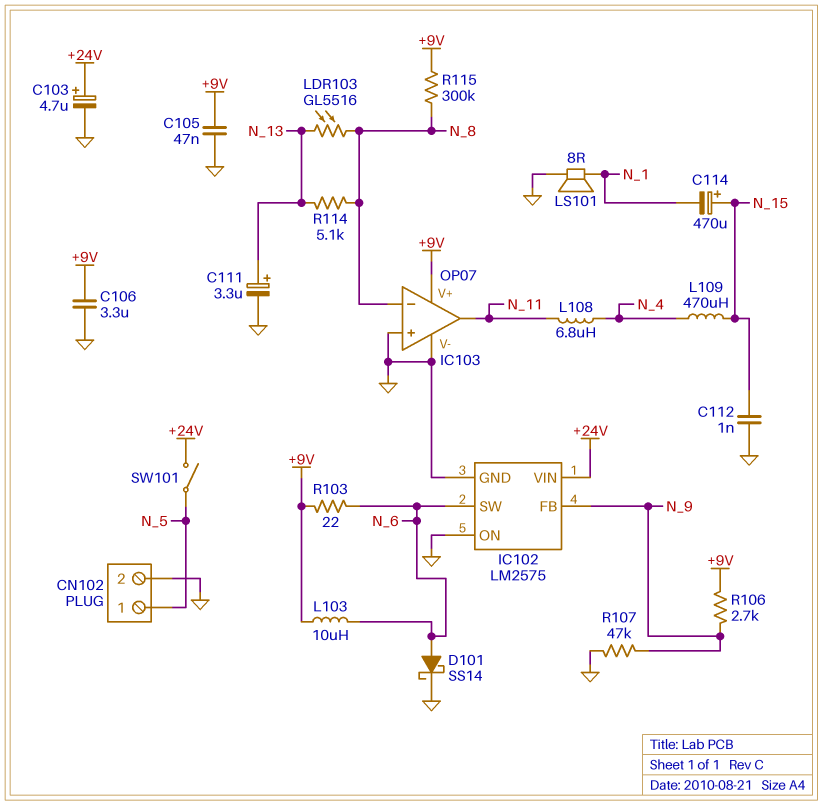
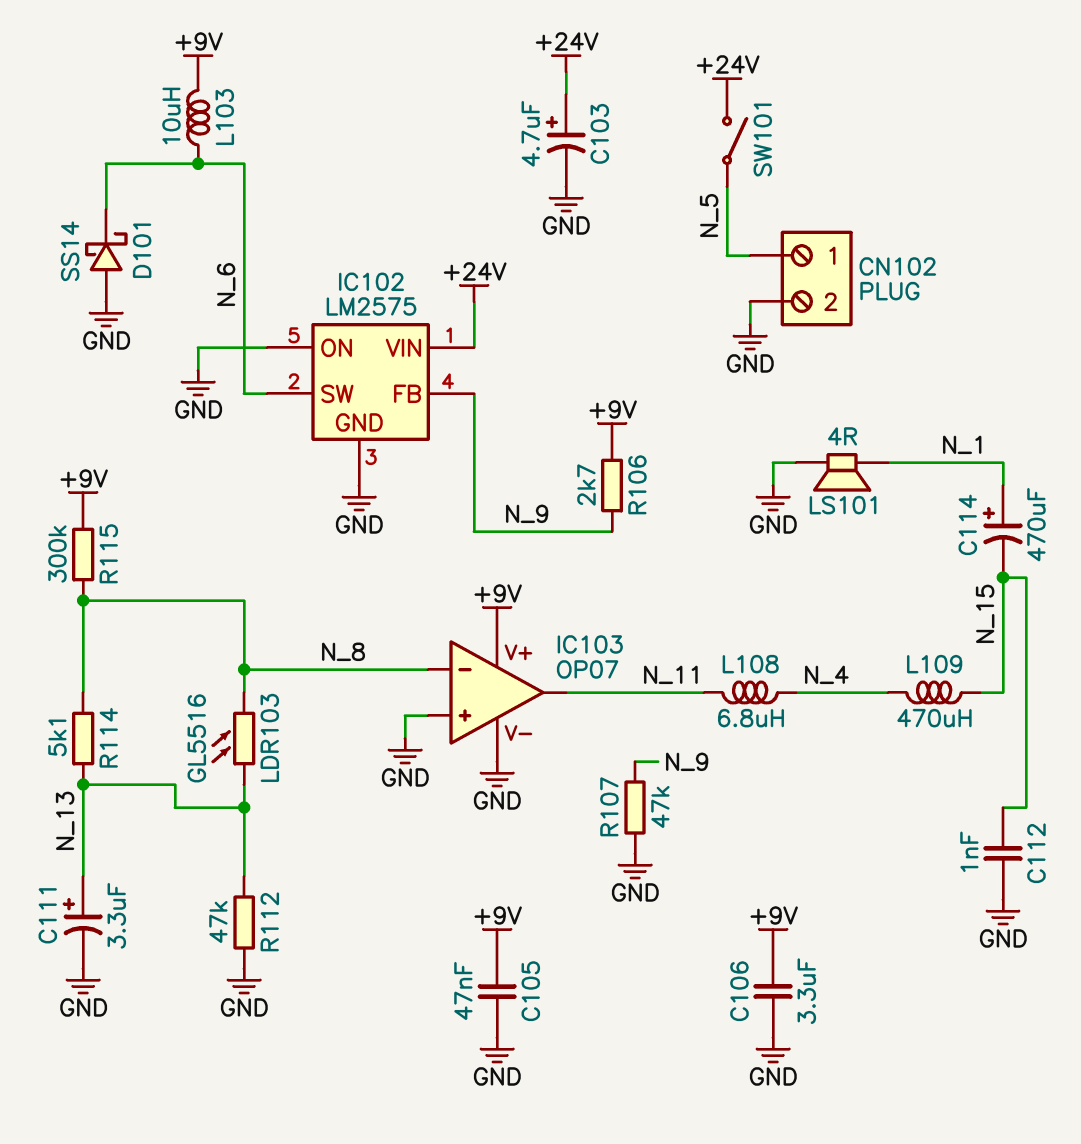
C114: 470uF (plus N_15, minus N_1) -> 470uF (plus N_1, minus N_15)
D101: schottky SS14 (A N_6, K GND) -> schottky SS14 (A GND, K N_6)
LS101: speaker 8R (GND, N_1) -> speaker 4R (GND, N_1)
R103: 22 (+9V, N_6) -> none
R112: none -> 47k (GND, N_13)

